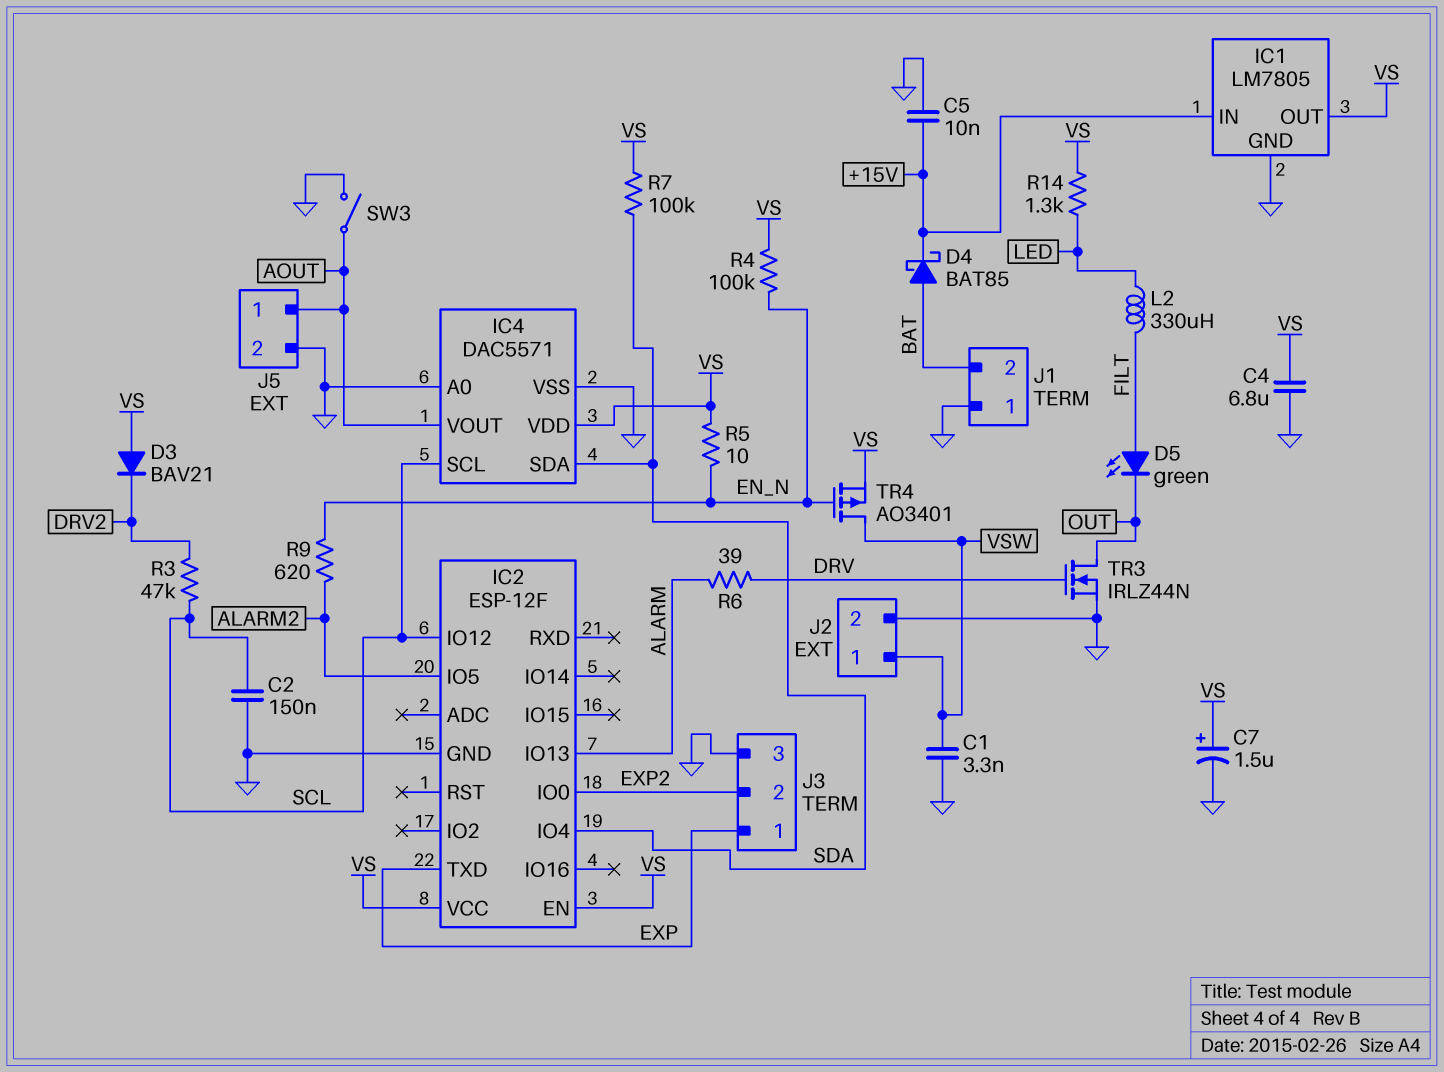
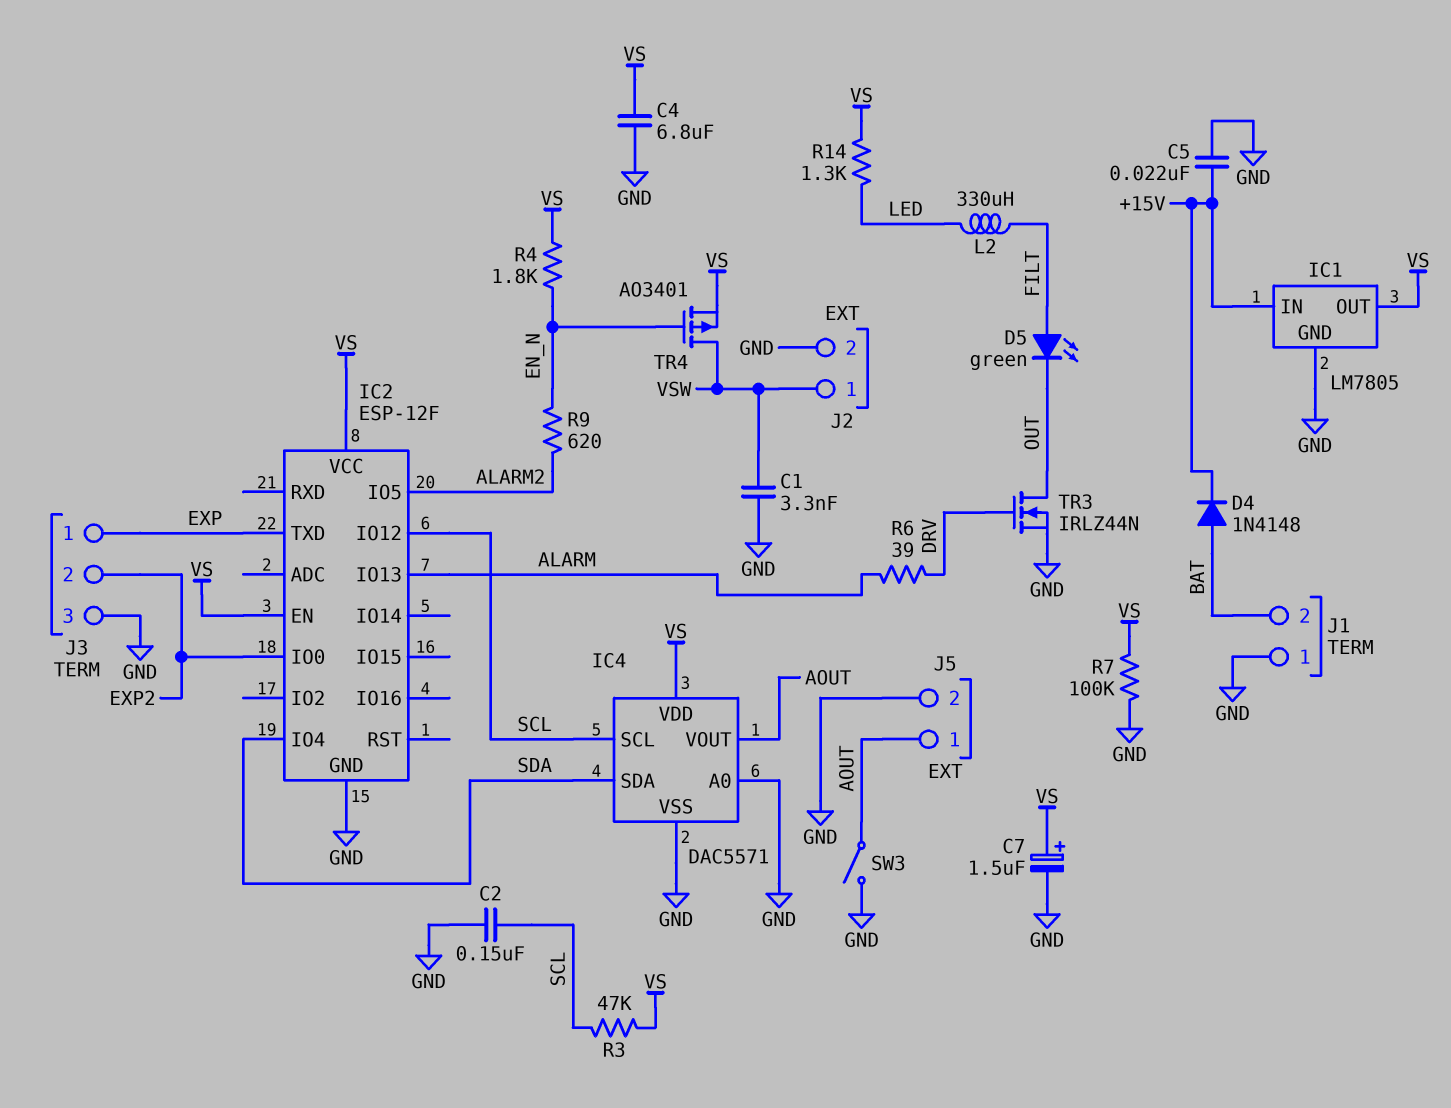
C5: 10nF (+15V, GND) -> 22nF (+15V, GND)
D3: diode BAV21 (A VS, K DRV2) -> none
D4: schottky BAT85 (A BAT, K +15V) -> diode 1N4148 (A BAT, K +15V)
R3: 47k (DRV2, SCL) -> 47k (SCL, VS)
R4: 100k (EN_N, VS) -> 1.8k (EN_N, VS)
R5: 10 (EN_N, VS) -> none
R7: 100k (SDA, VS) -> 100k (GND, VS)

